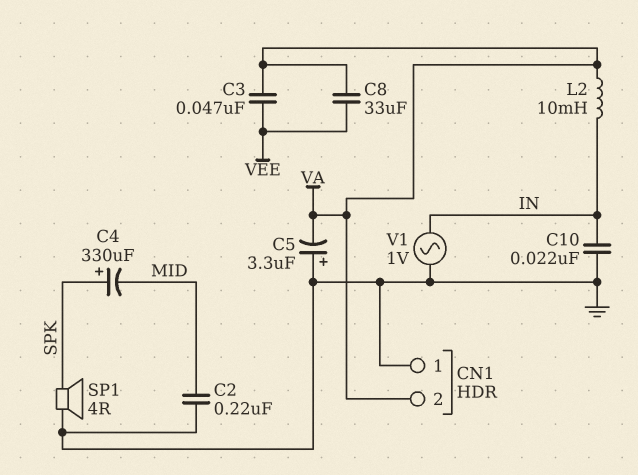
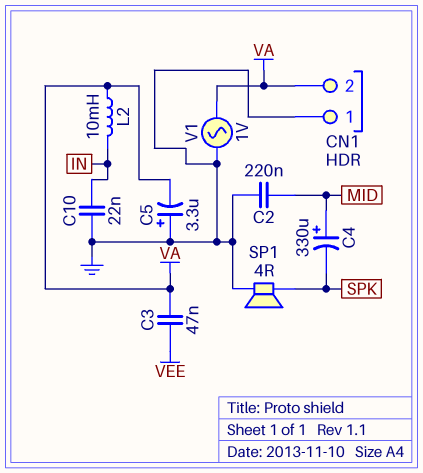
C4: 330uF (plus SPK, minus MID) -> 330uF (plus MID, minus SPK)
C8: 33uF (VA, VEE) -> none
V1: AC 1V (GND, IN) -> AC 1V (GND, VA)

